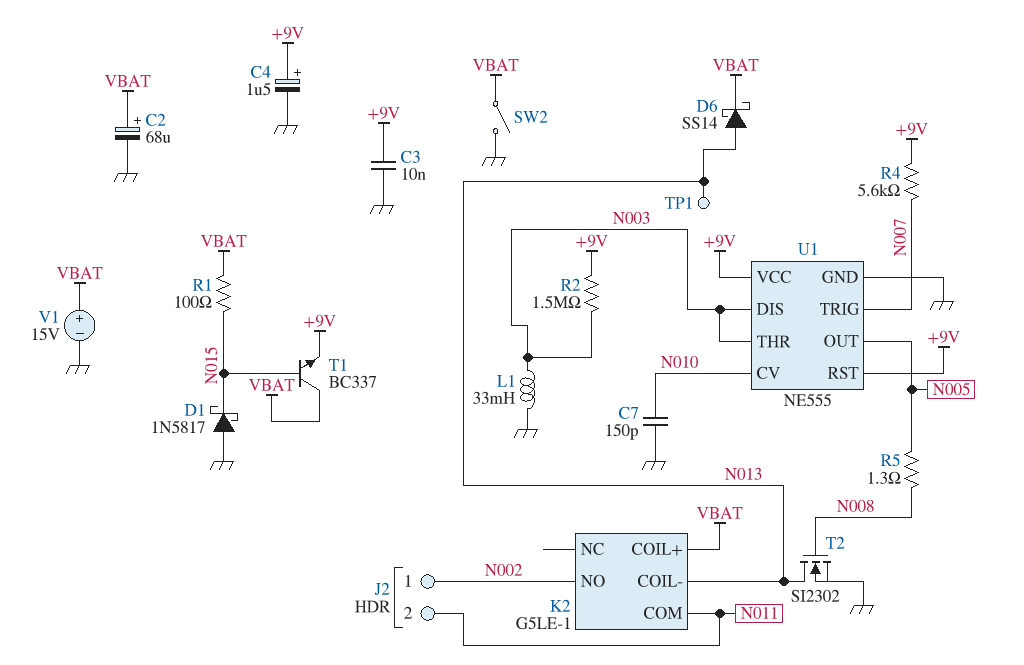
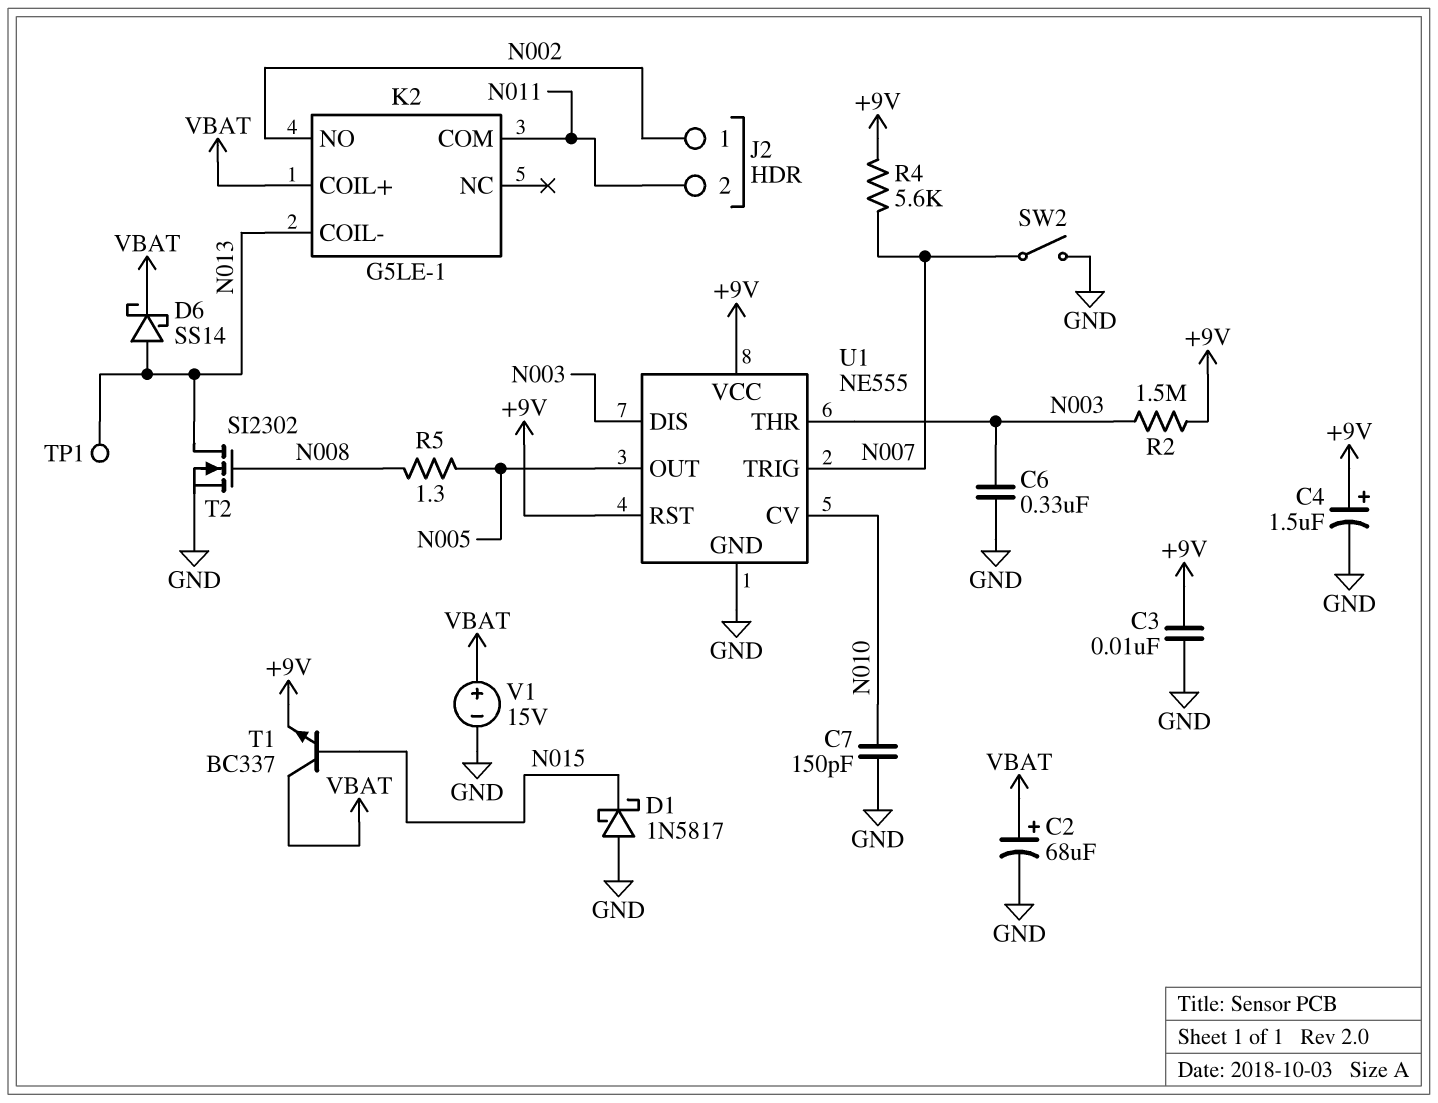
C6: none -> 330nF (GND, N003)
L1: 33mH (GND, N003) -> none
R1: 100 (N015, VBAT) -> none
SW2: switch (GND, VBAT) -> switch (GND, N007)

